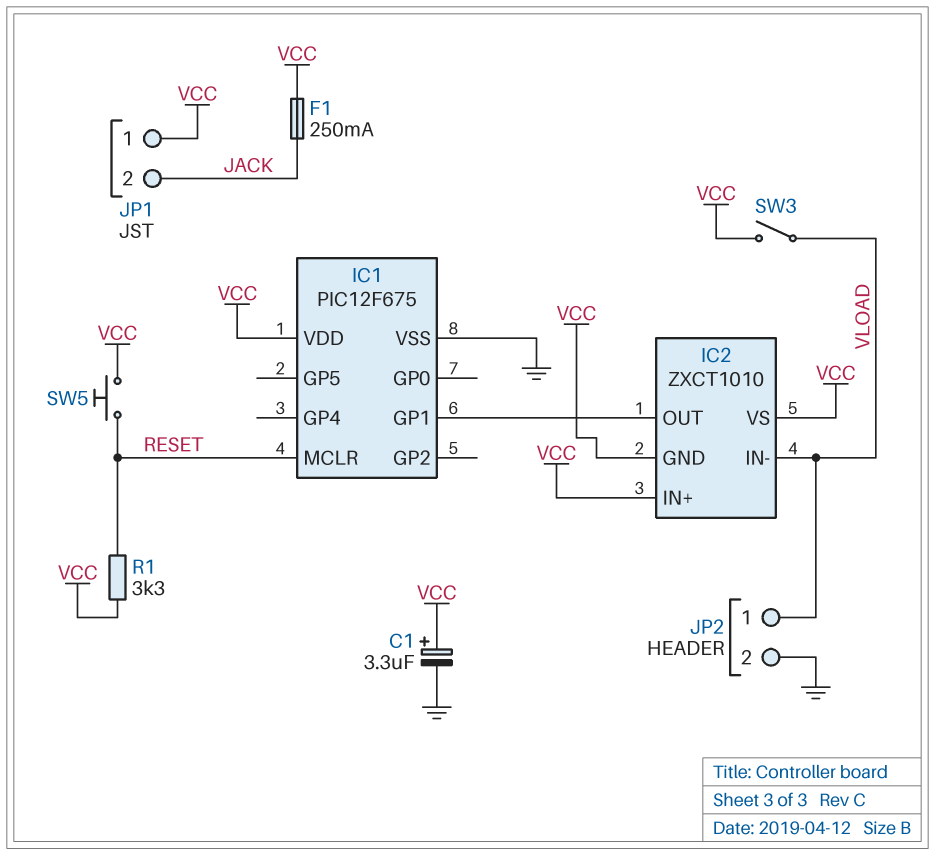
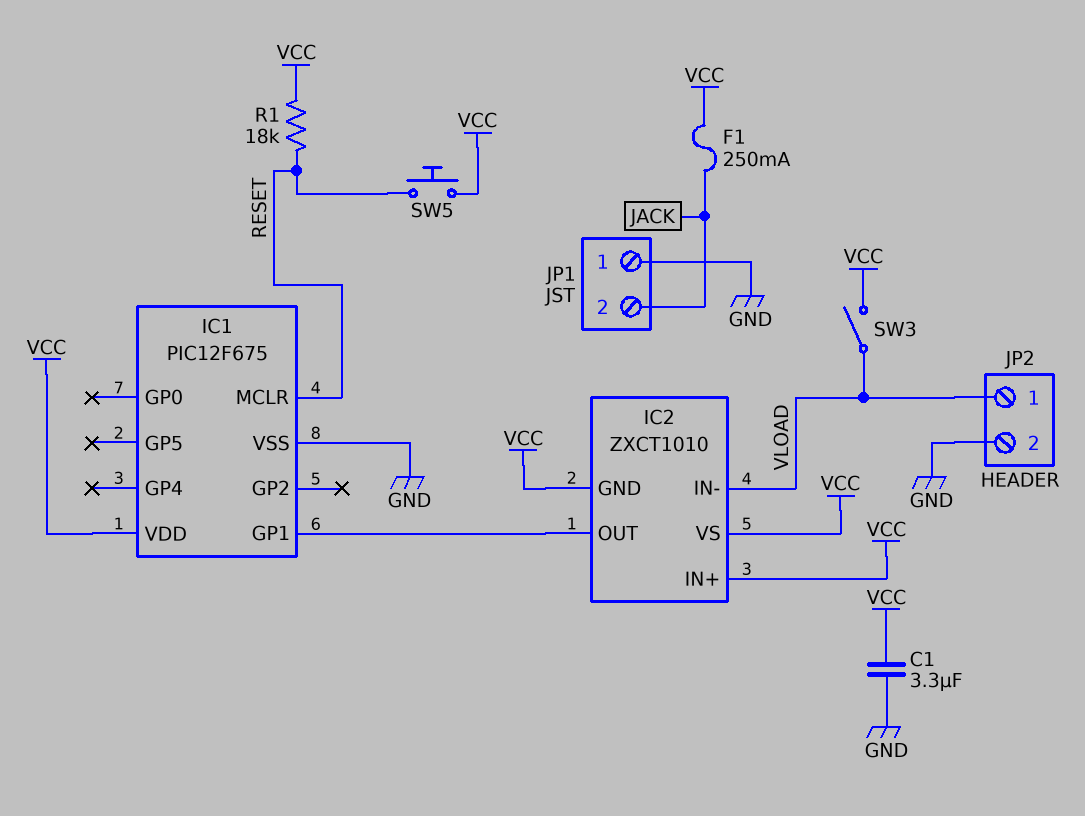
C1: 3.3uF (plus VCC, minus GND) -> 3.3uF (GND, VCC)
JP1 pin 1: VCC -> GND
R1: 3.3k (RESET, VCC) -> 18k (RESET, VCC)

